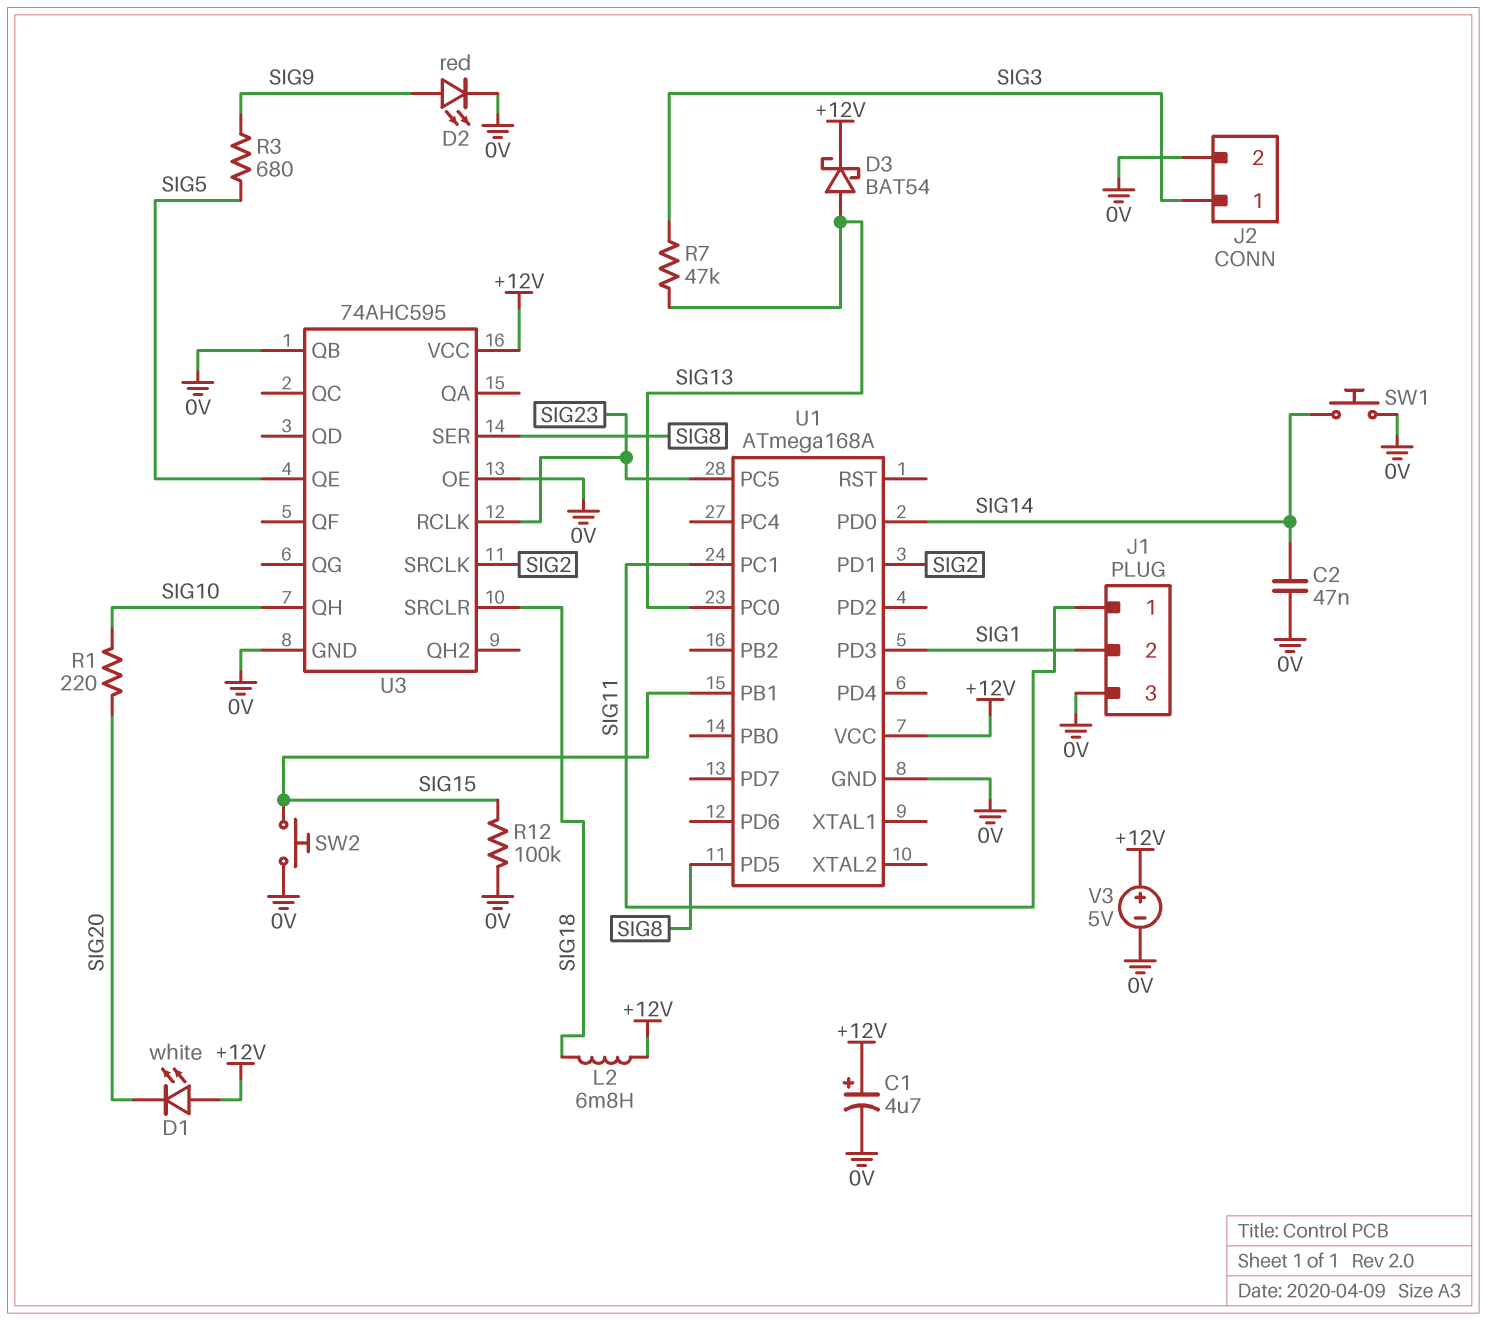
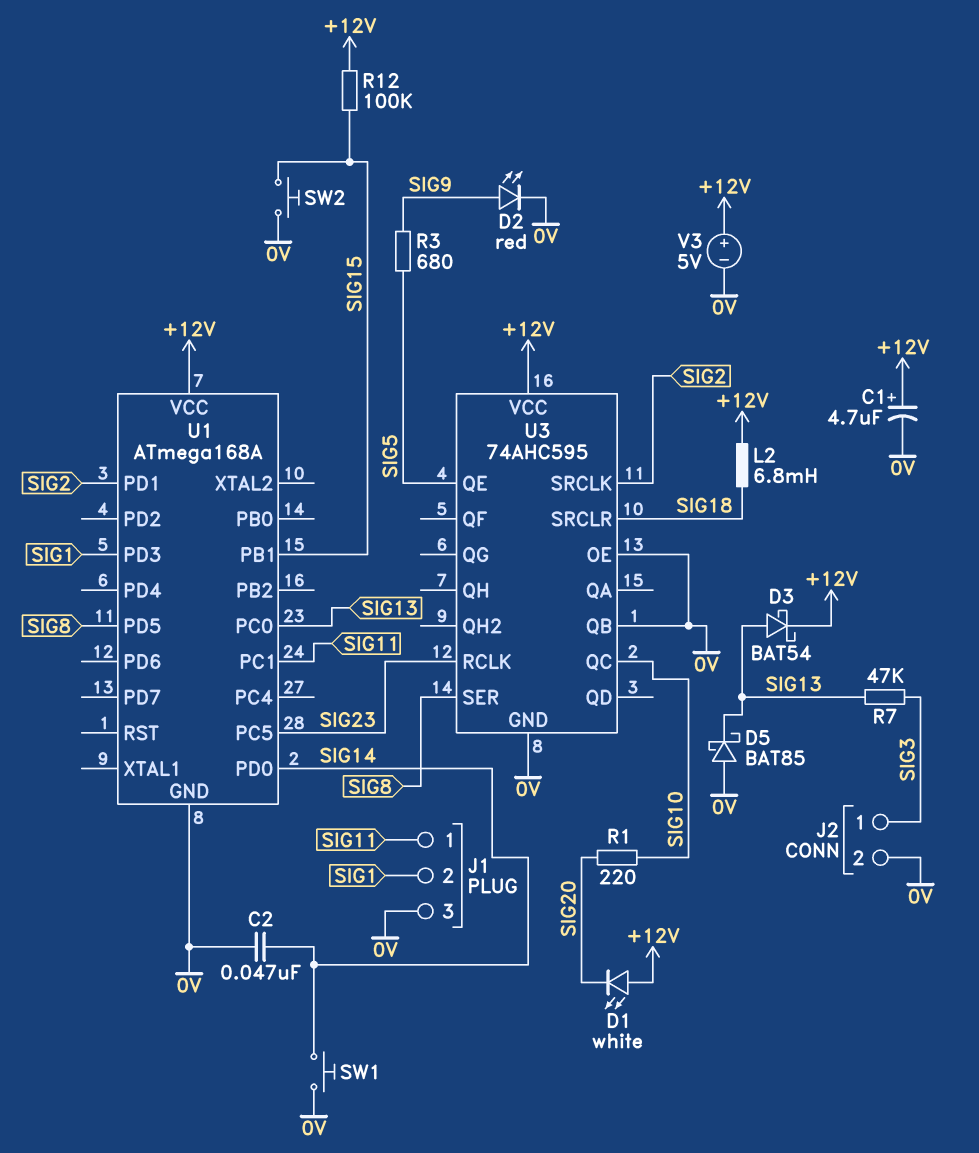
D5: none -> schottky BAT85 (A 0V, K SIG13)
R12: 100k (0V, SIG15) -> 100k (+12V, SIG15)
U3 pin QC: none -> SIG10
U3 pin QH: SIG10 -> none

